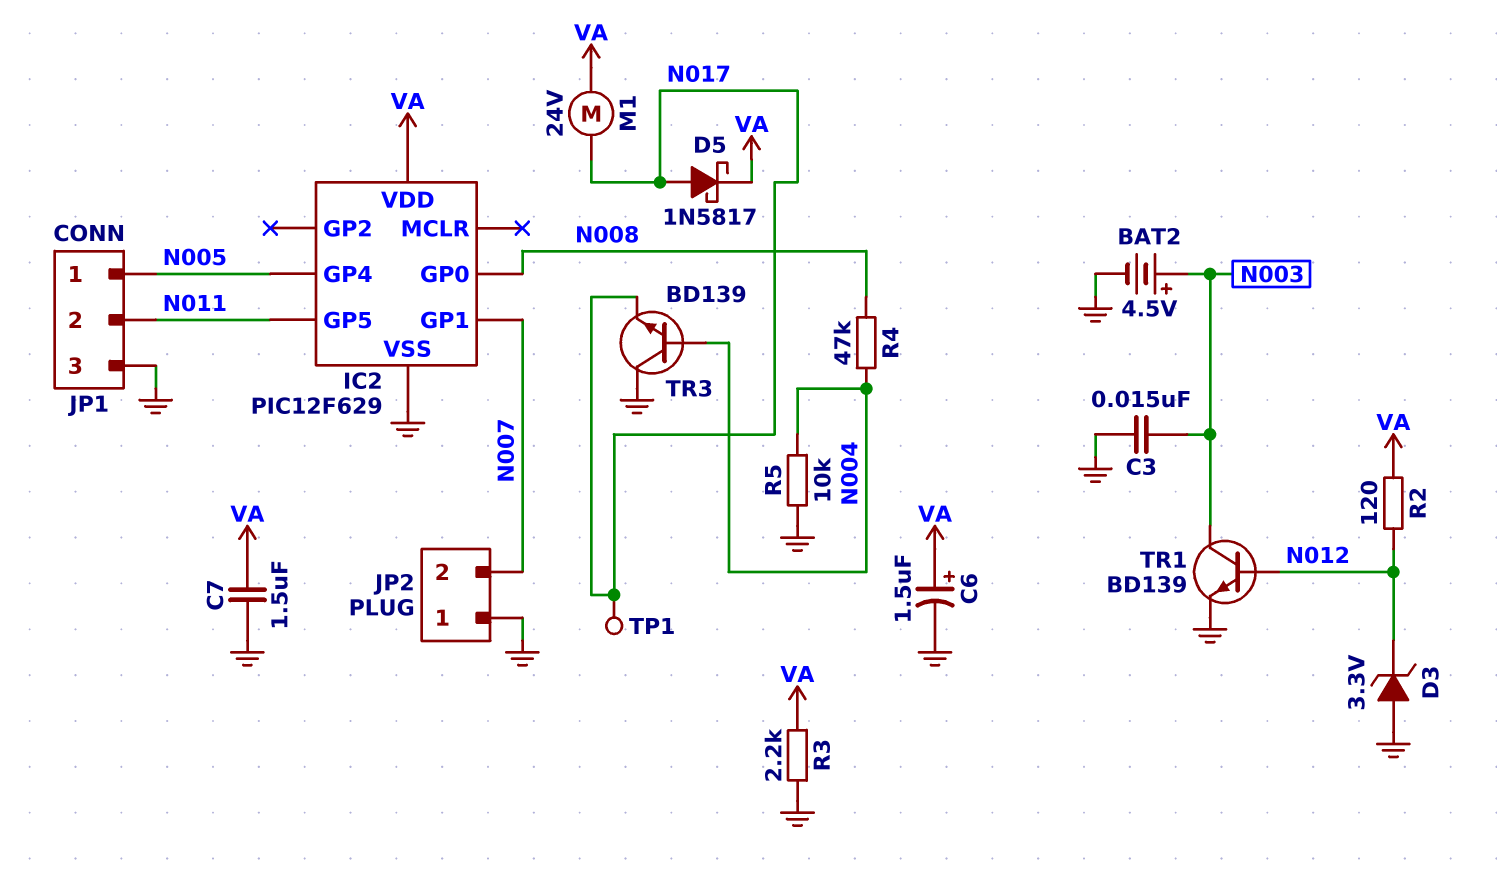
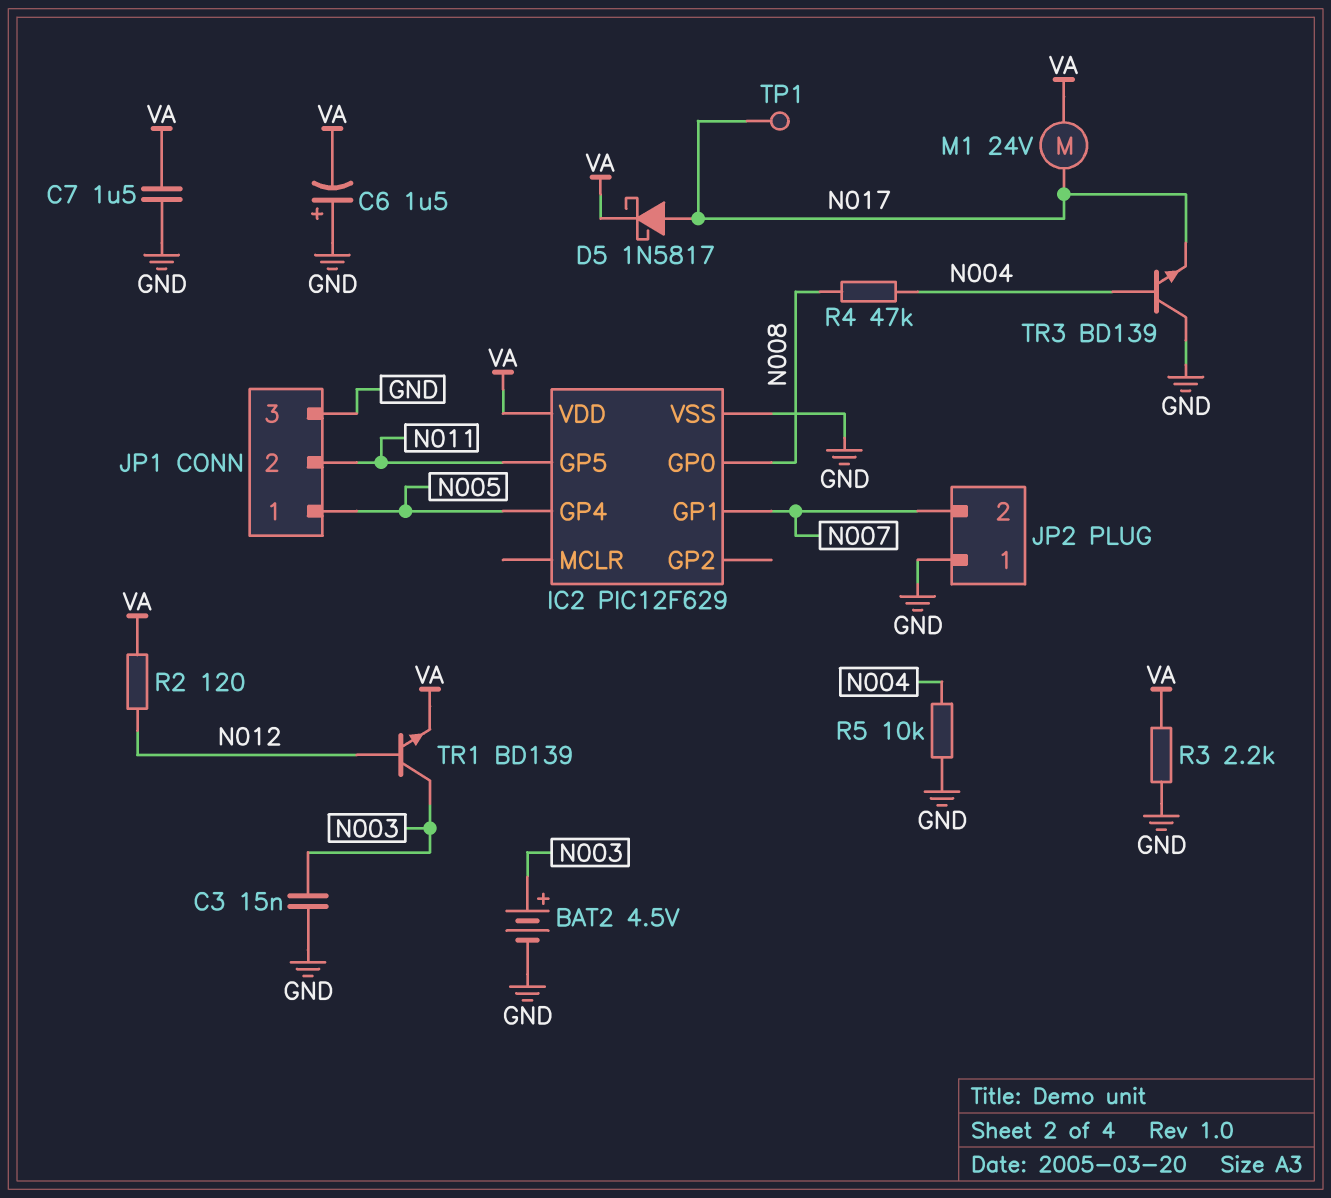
C6: 1.5uF (plus VA, minus GND) -> 1.5uF (plus GND, minus VA)
D3: zener 3.3V (A GND, K N012) -> none
TR1: NPN BD139 (B N012, C N003, E GND) -> NPN BD139 (B N012, C N003, E VA)

